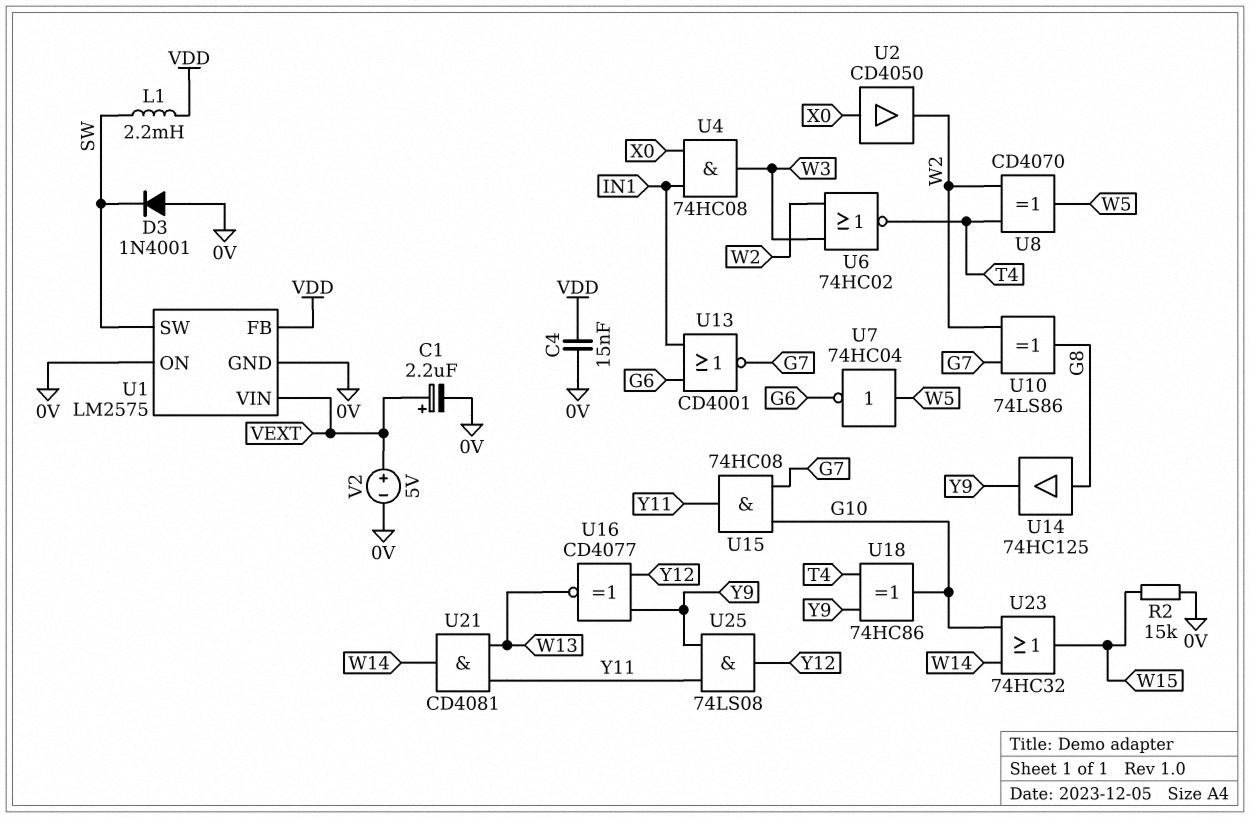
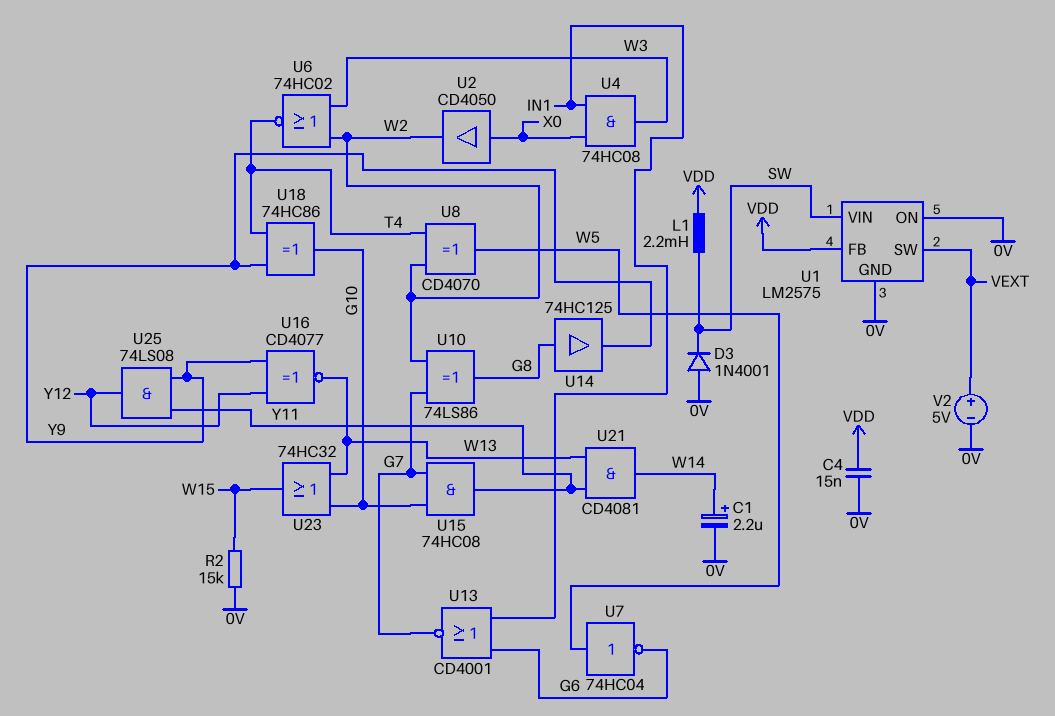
C1: 2.2uF (plus VEXT, minus 0V) -> 2.2uF (plus W14, minus 0V)
U1 pin SW: SW -> VEXT
U1 pin VIN: VEXT -> SW
U23: OR 74HC32 (in G10, in W14, out W15) -> OR 74HC32 (in G10, in W13, out W15)

